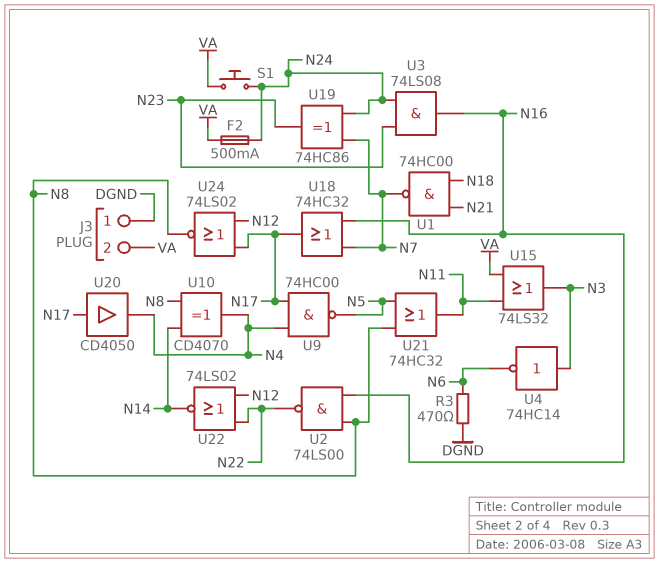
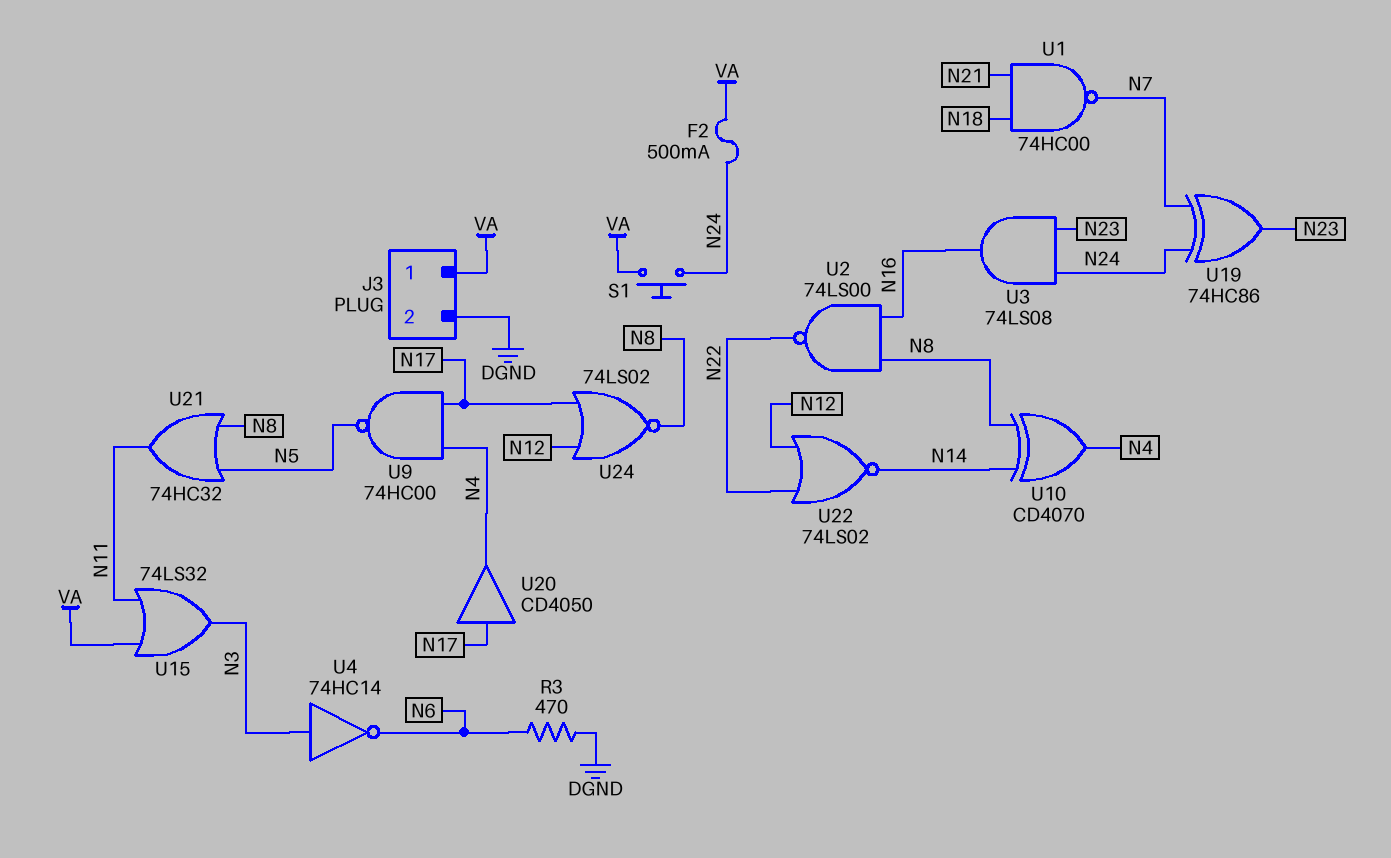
J3 pin 1: DGND -> VA
J3 pin 2: VA -> DGND
U18: OR 74HC32 (in N7, in N16, out N17) -> none

